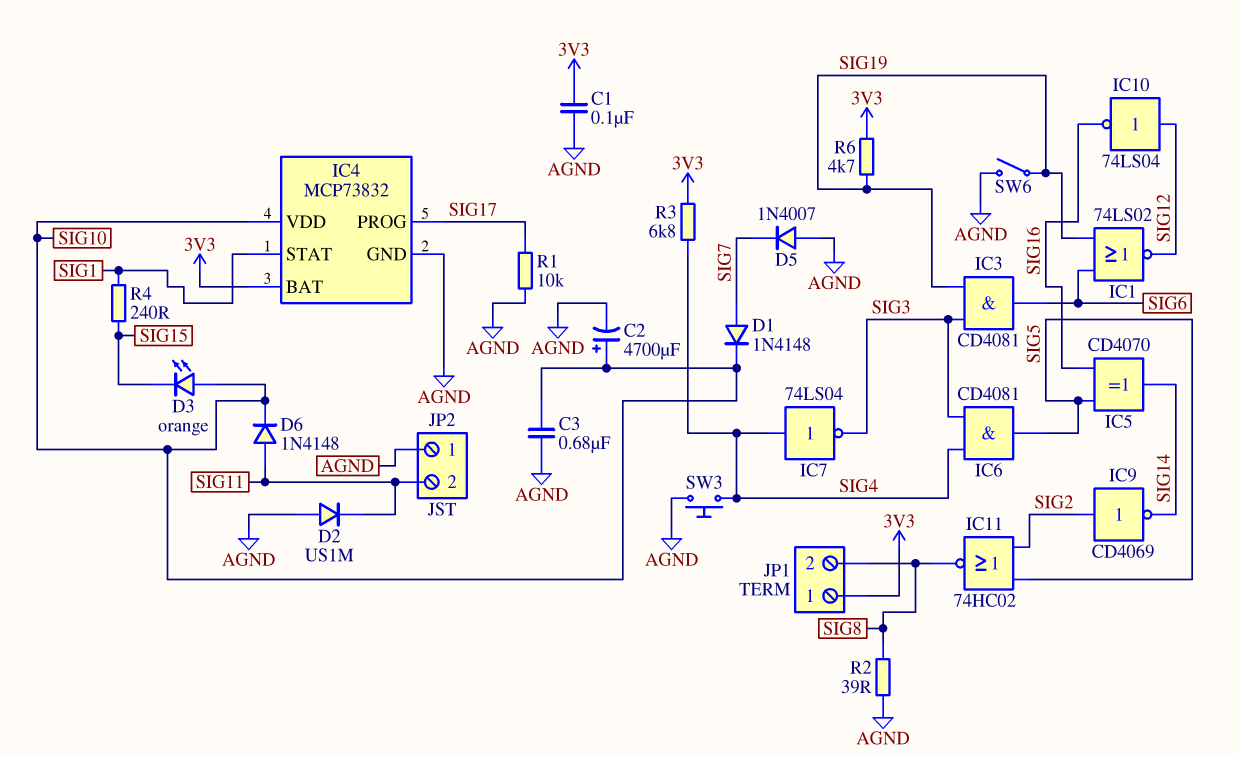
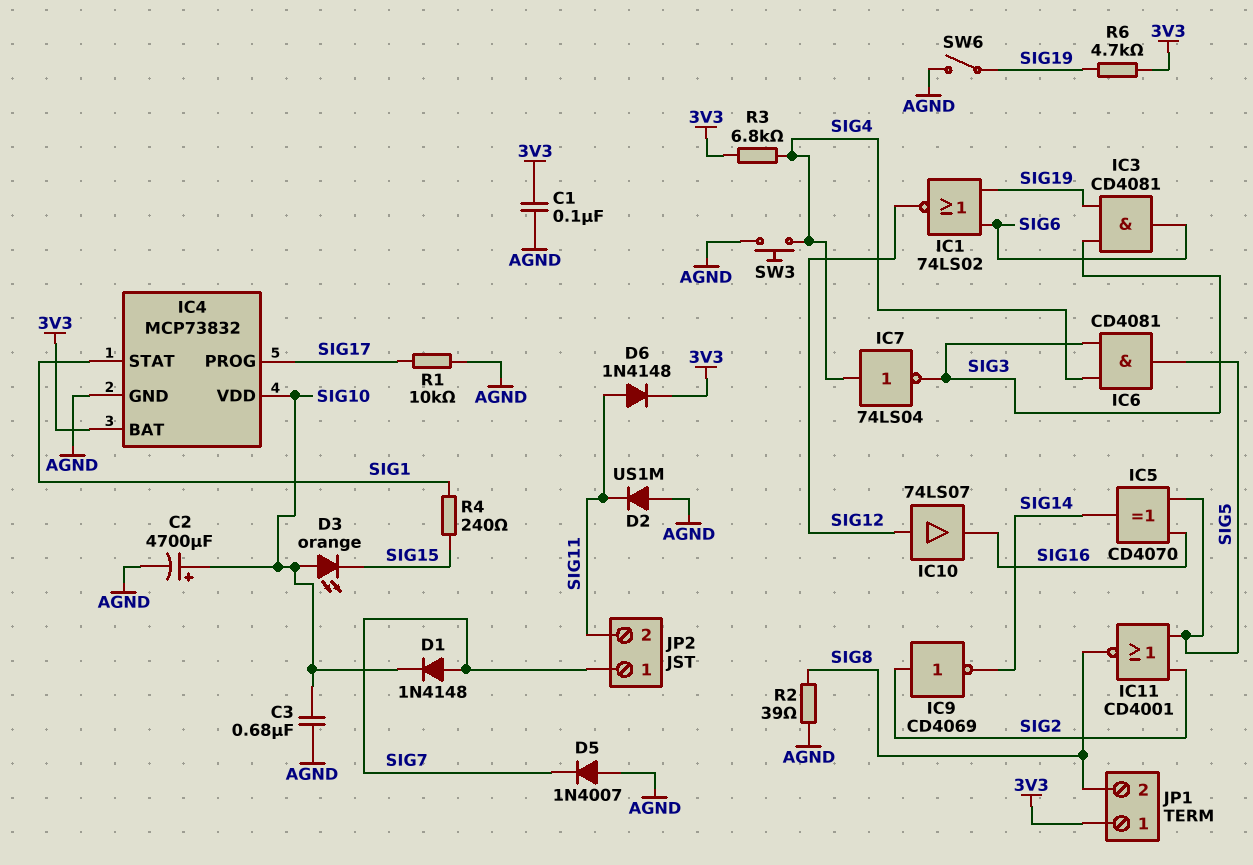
D6: diode 1N4148 (A SIG11, K SIG10) -> diode 1N4148 (A SIG11, K 3V3)
IC10: NOT 74LS04 (in SIG12, out SIG16) -> buffer 74LS07 (in SIG12, out SIG16)
IC11: NOR 74HC02 (in SIG2, in SIG5, out SIG8) -> NOR CD4001 (in SIG2, in SIG5, out SIG8)
JP2 pin 1: AGND -> SIG7

